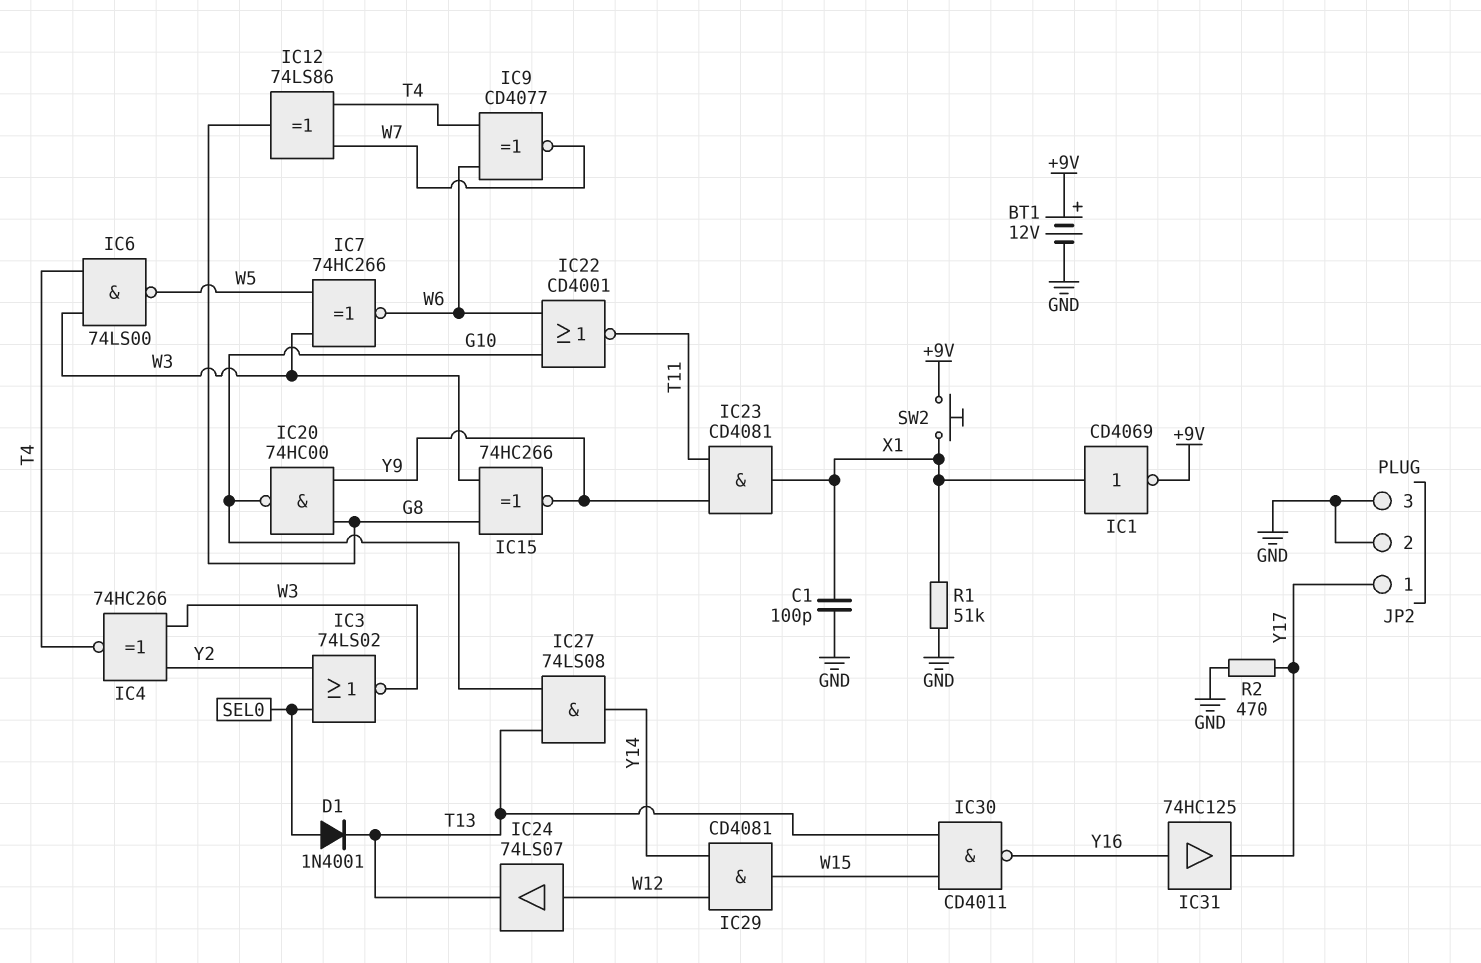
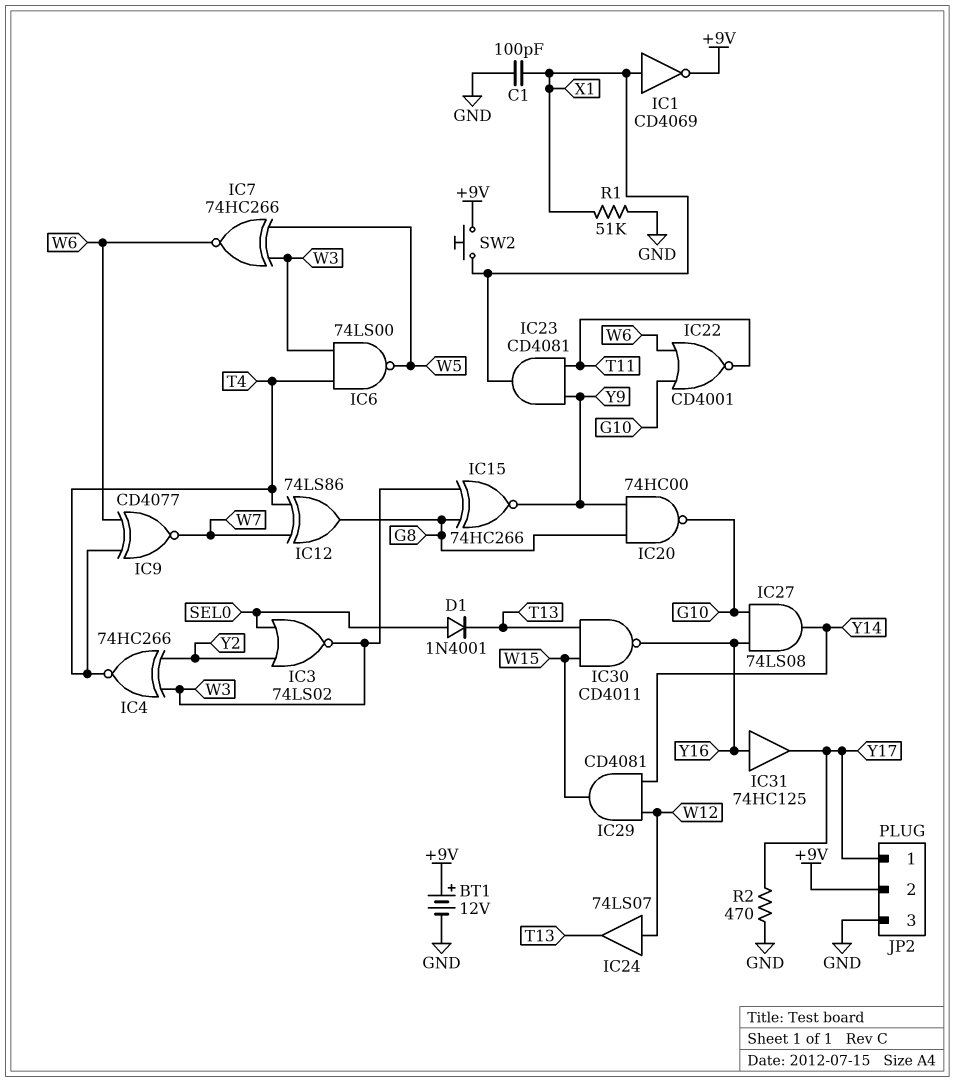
IC27: AND 74LS08 (in G10, in T13, out Y14) -> AND 74LS08 (in G10, in Y16, out Y14)
JP2 pin 2: GND -> +9V

